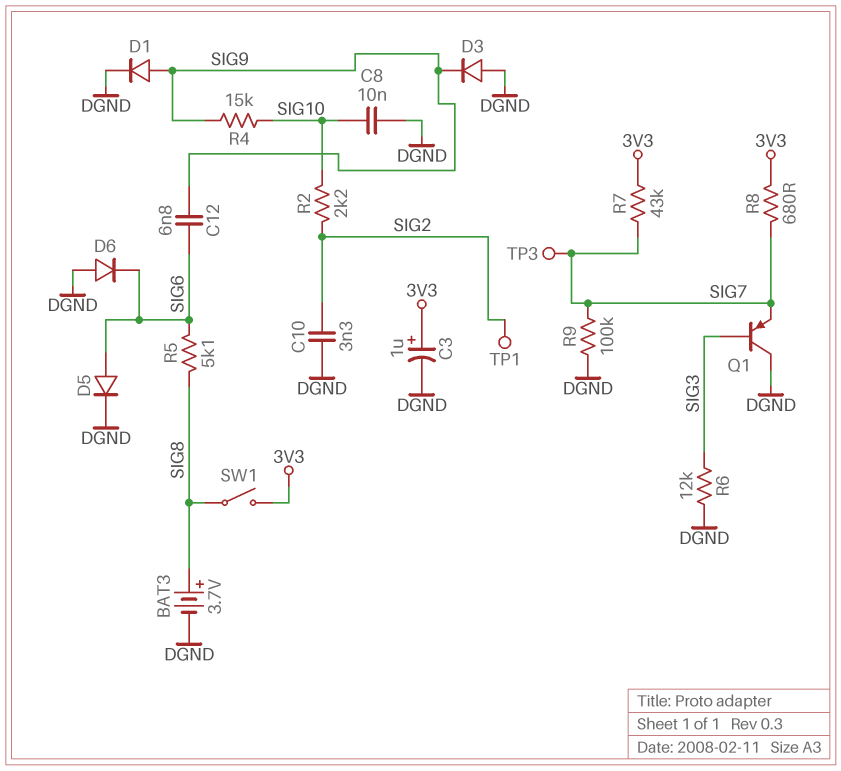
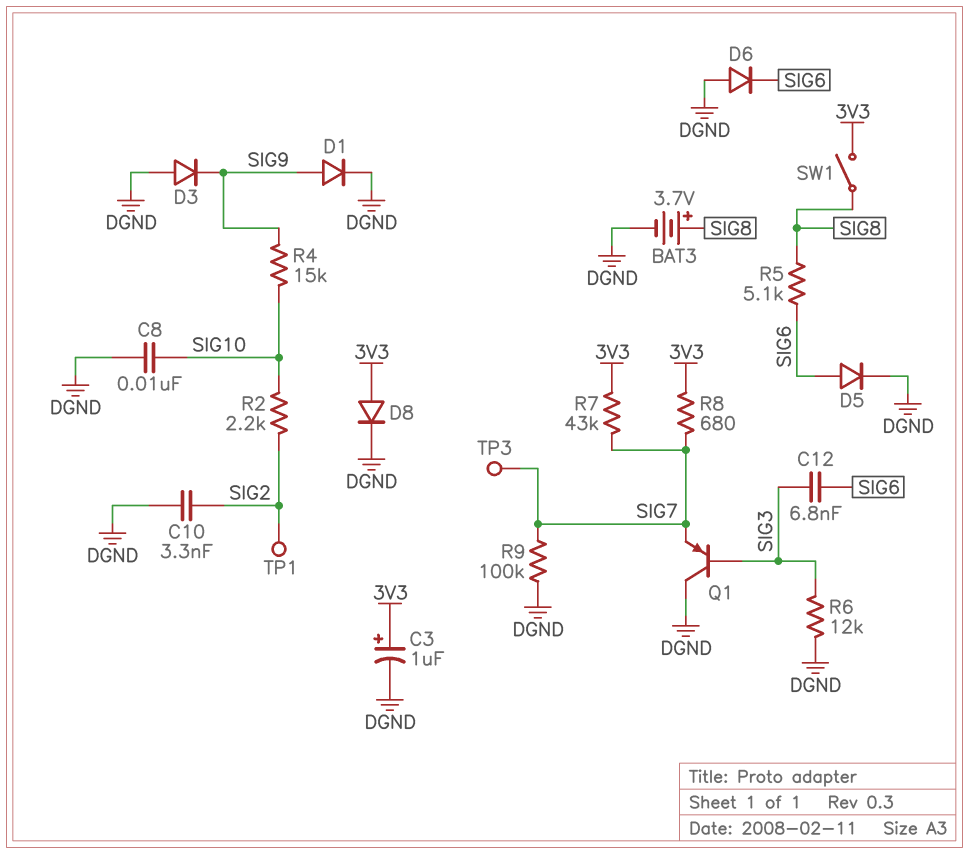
C12: 6.8nF (SIG6, SIG9) -> 6.8nF (SIG3, SIG6)
D8: none -> diode (A 3V3, K DGND)

